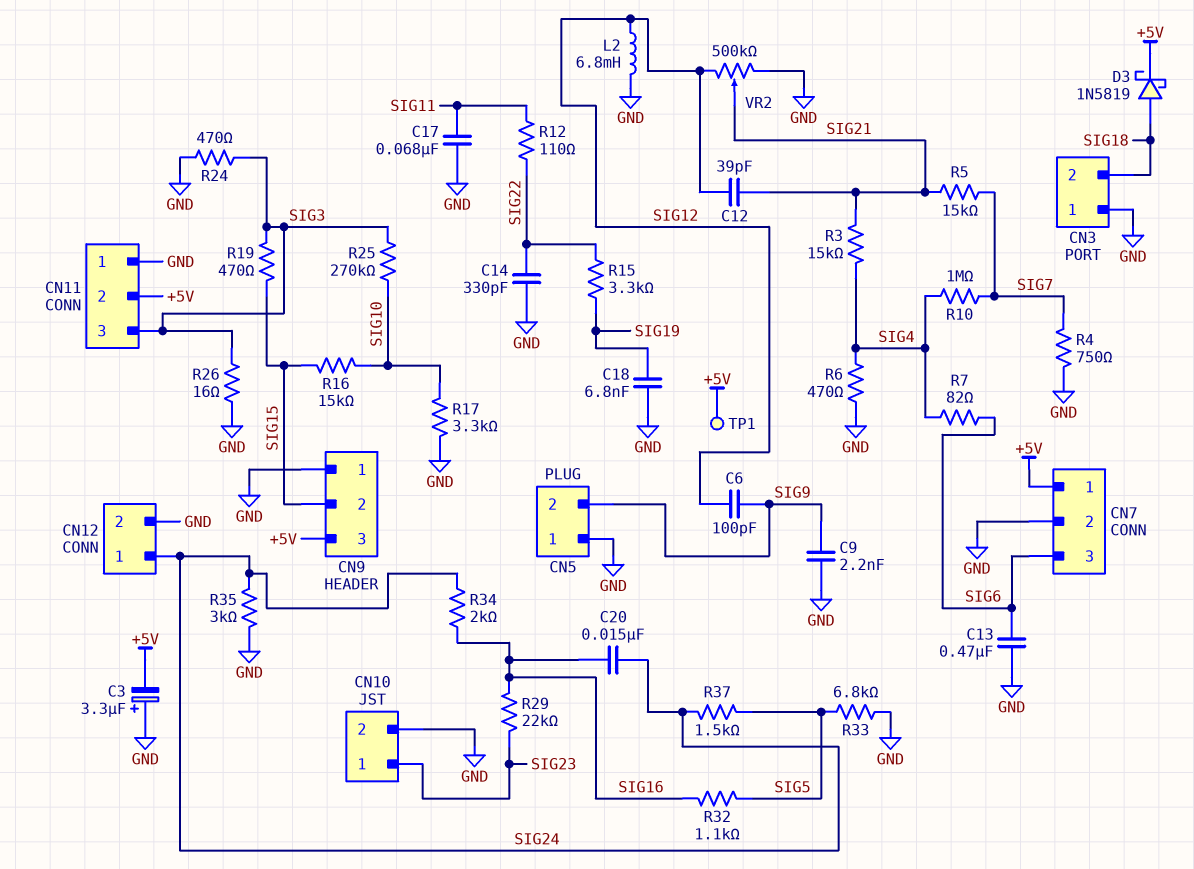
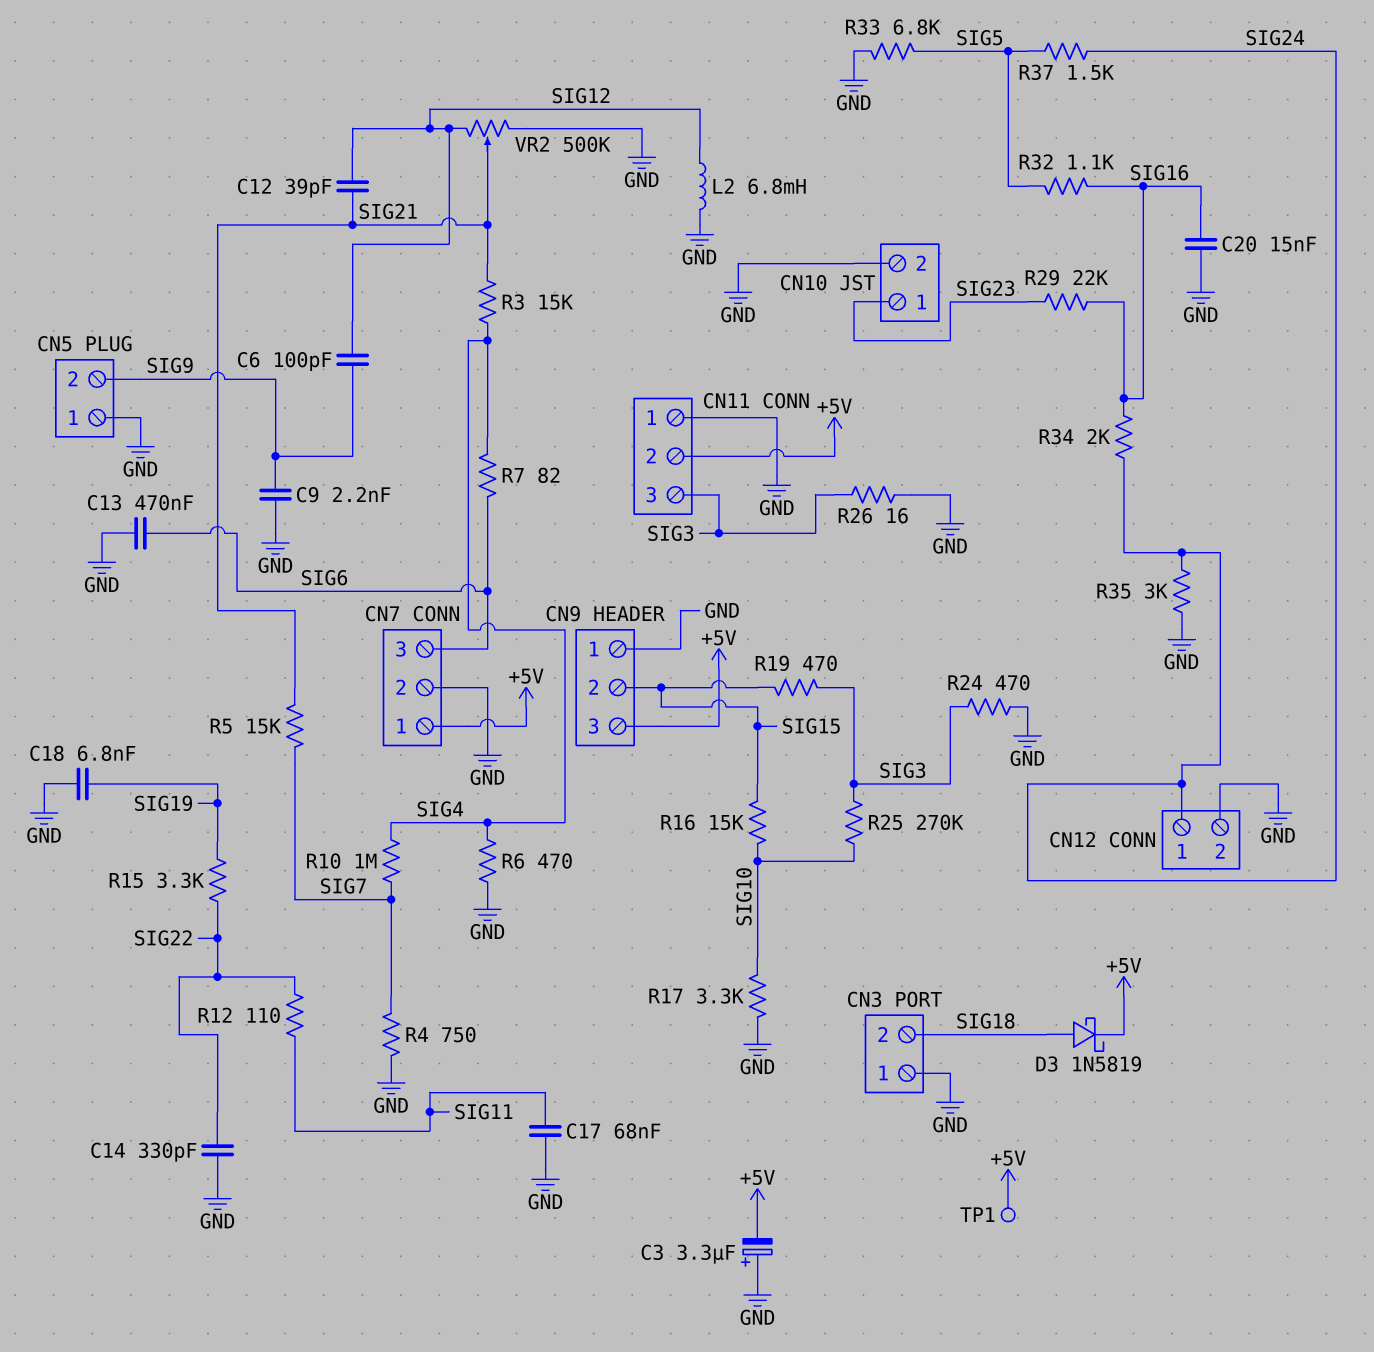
C20: 15nF (SIG16, SIG24) -> 15nF (GND, SIG16)

